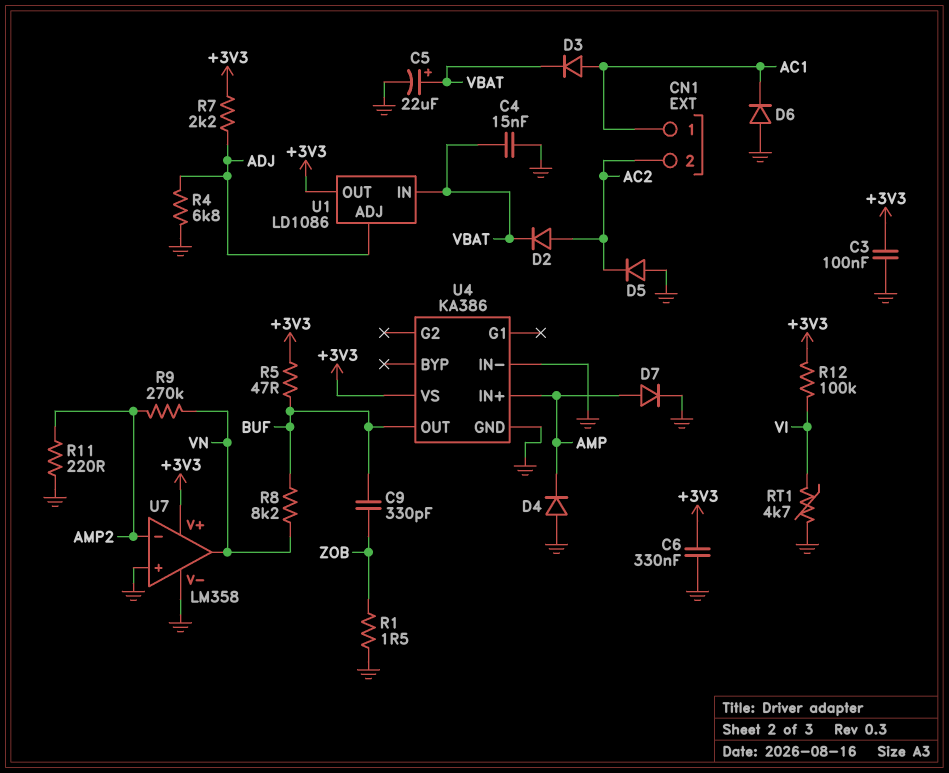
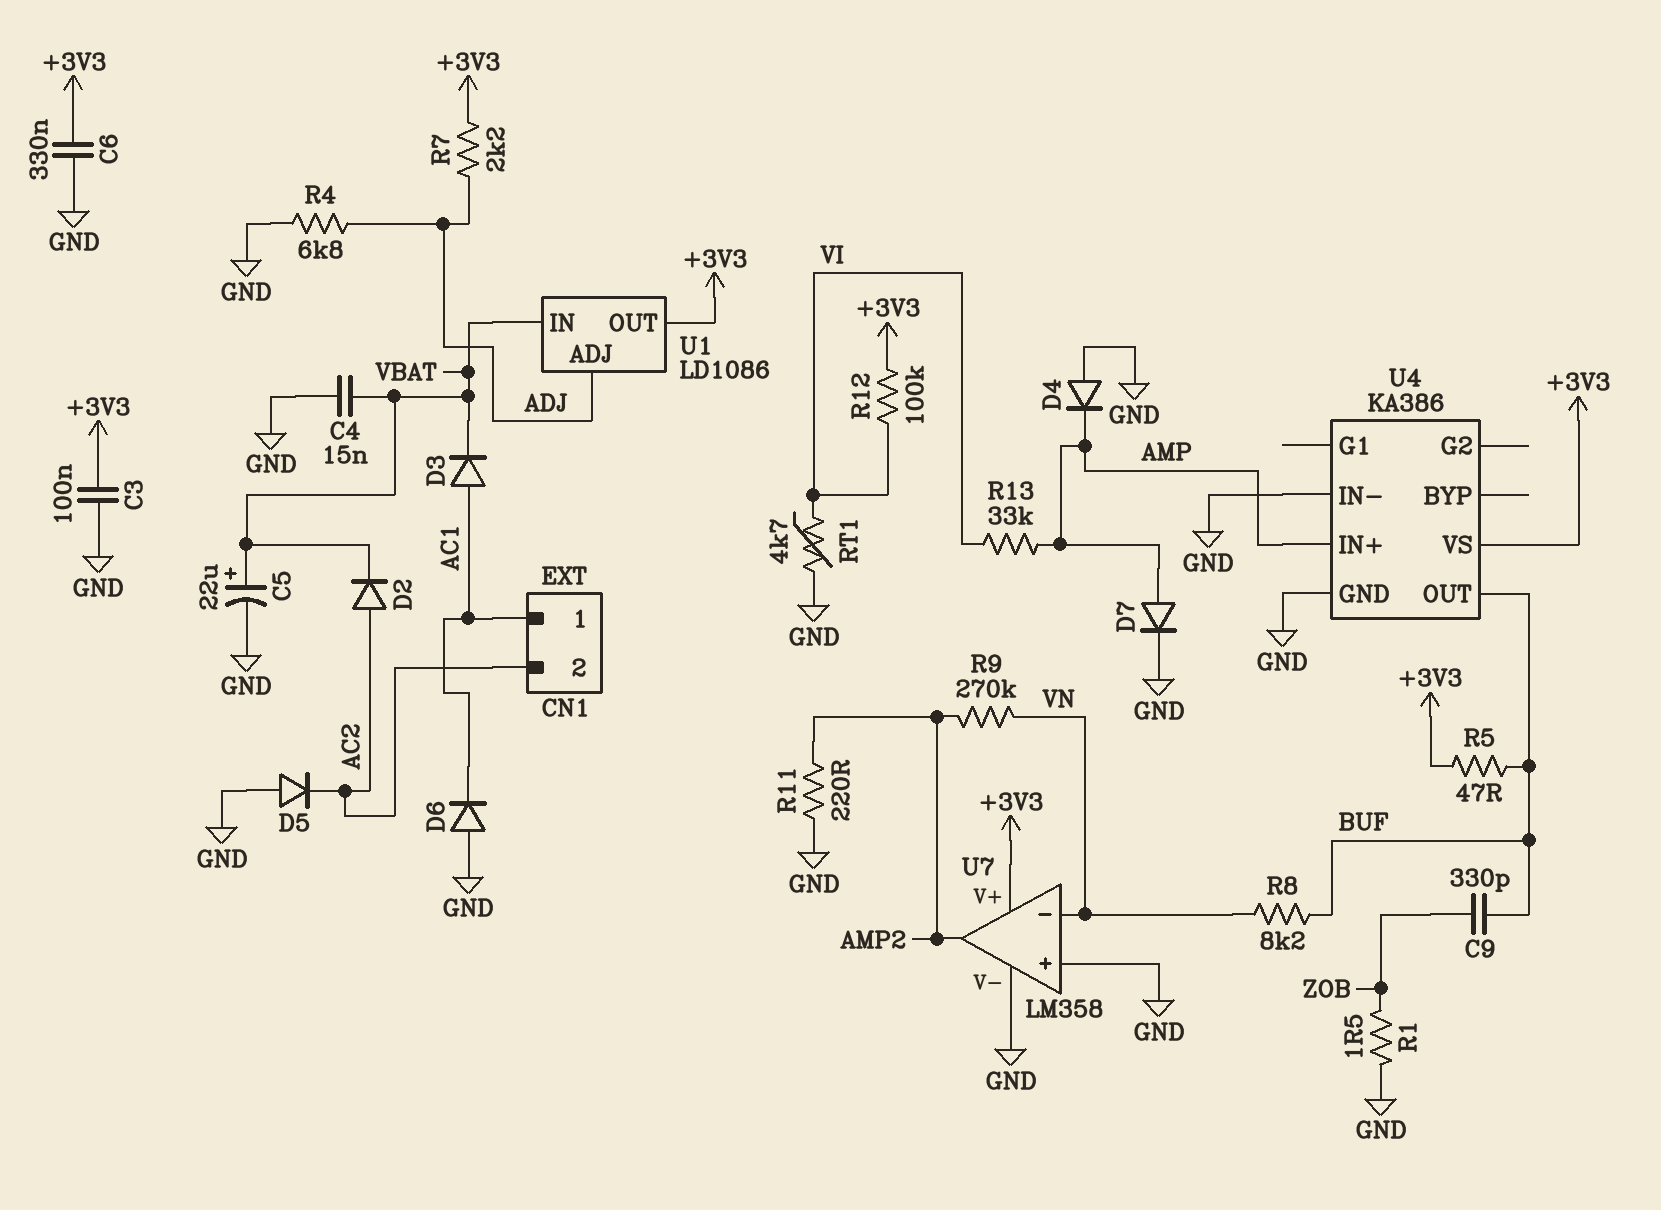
R13: none -> 33k (AMP, VI)
U7 pin in-: AMP2 -> VN
U7 pin out: VN -> AMP2

